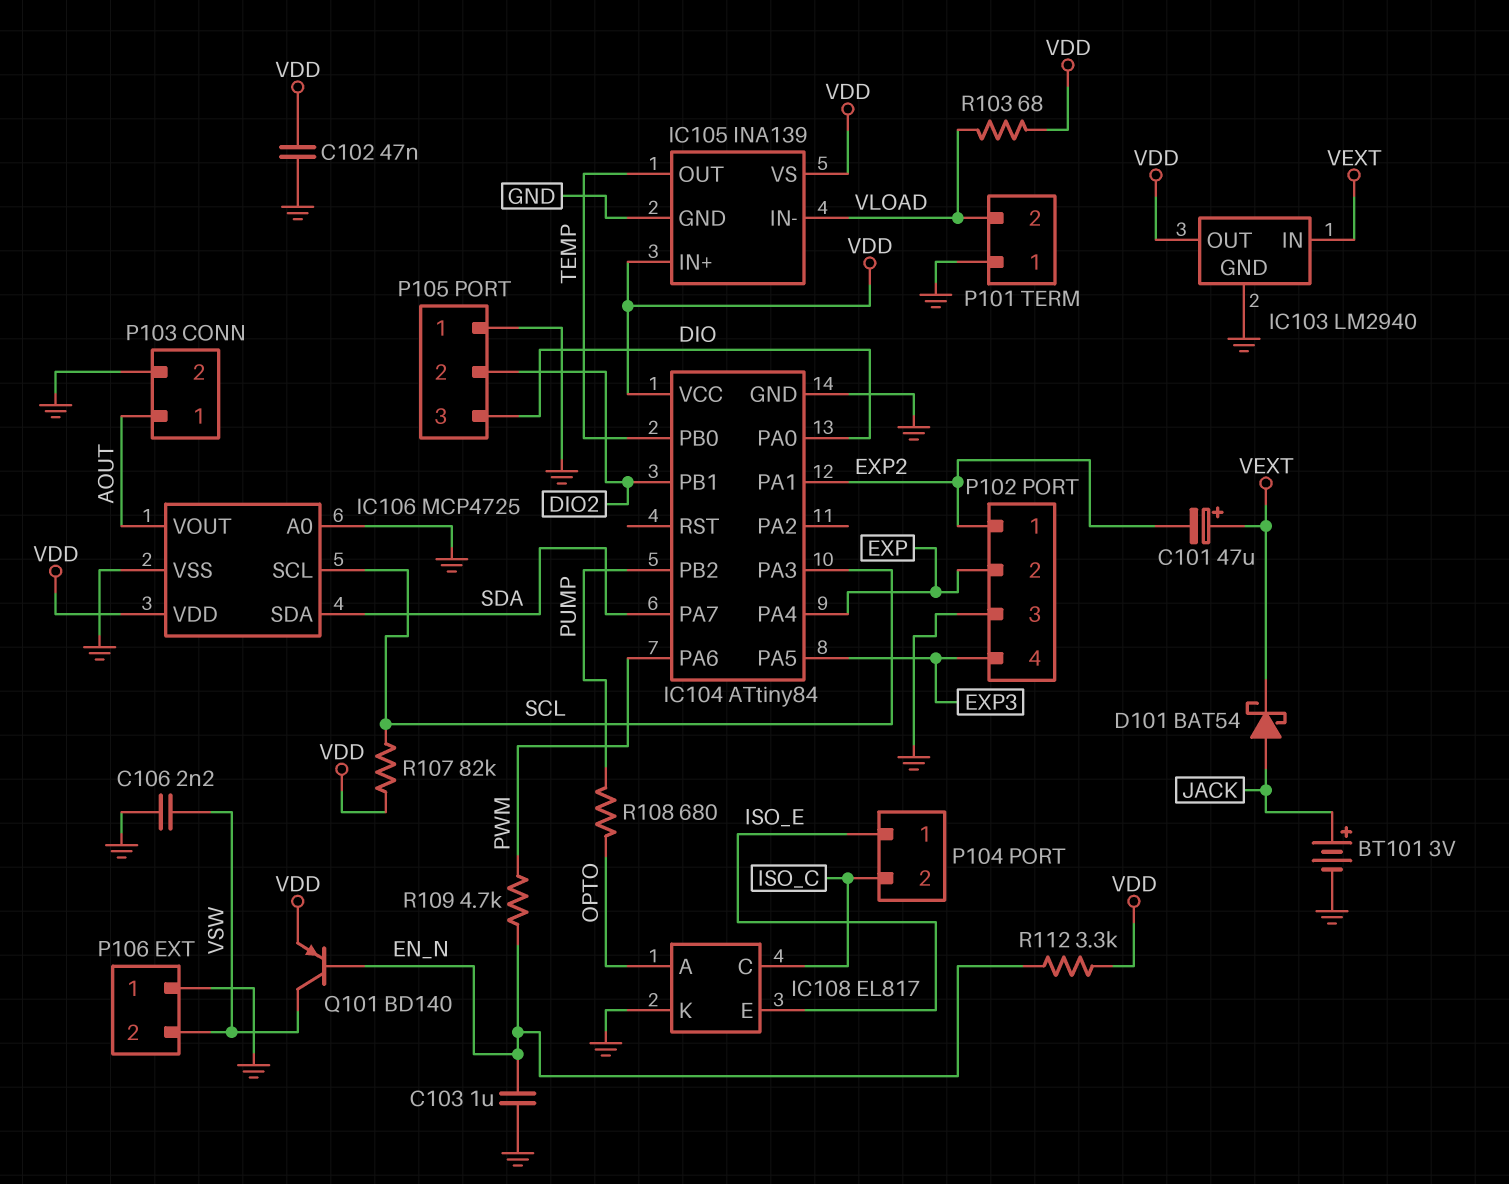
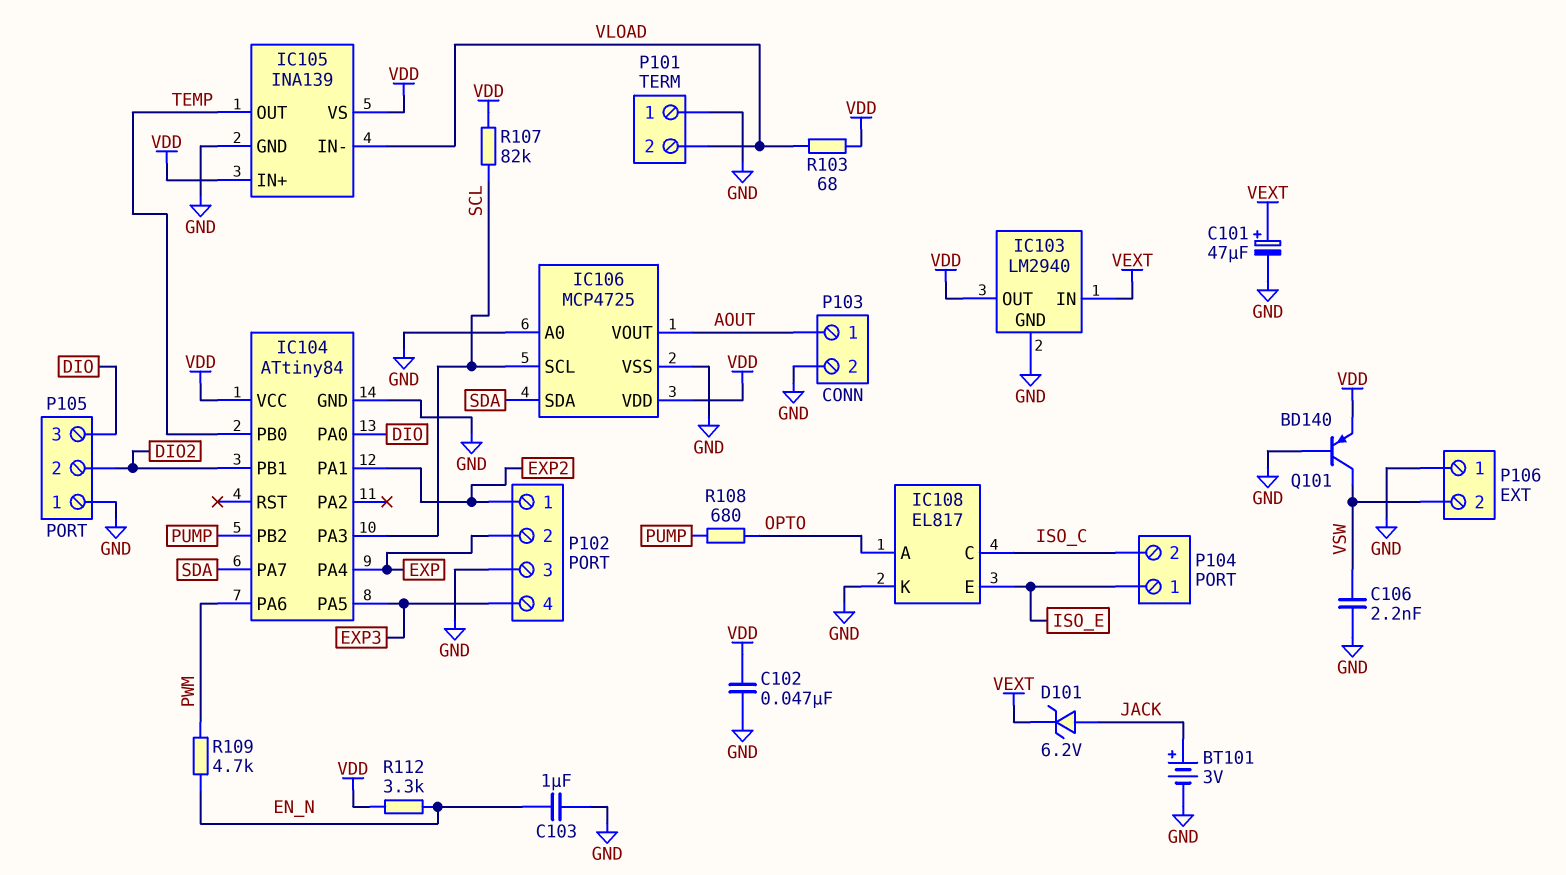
C101: 47uF (plus VEXT, minus EXP2) -> 47uF (plus VEXT, minus GND)
D101: schottky BAT54 (A JACK, K VEXT) -> zener 6.2V (A JACK, K VEXT)
Q101: PNP BD140 (B EN_N, C VSW, E VDD) -> PNP BD140 (B GND, C VSW, E VDD)

